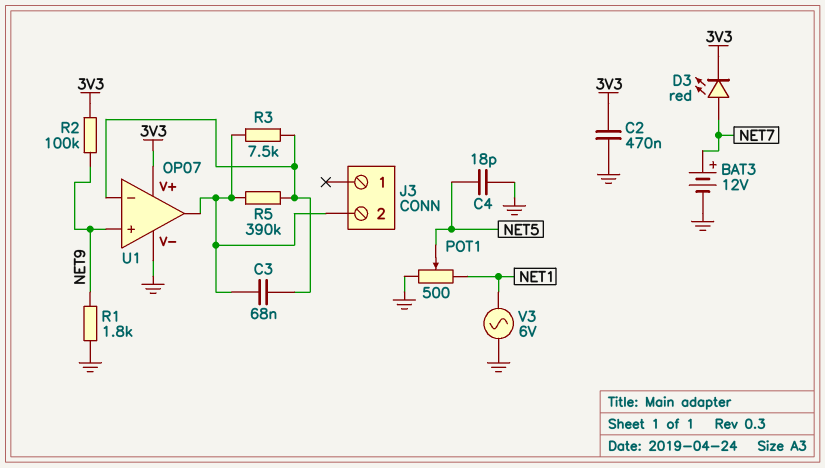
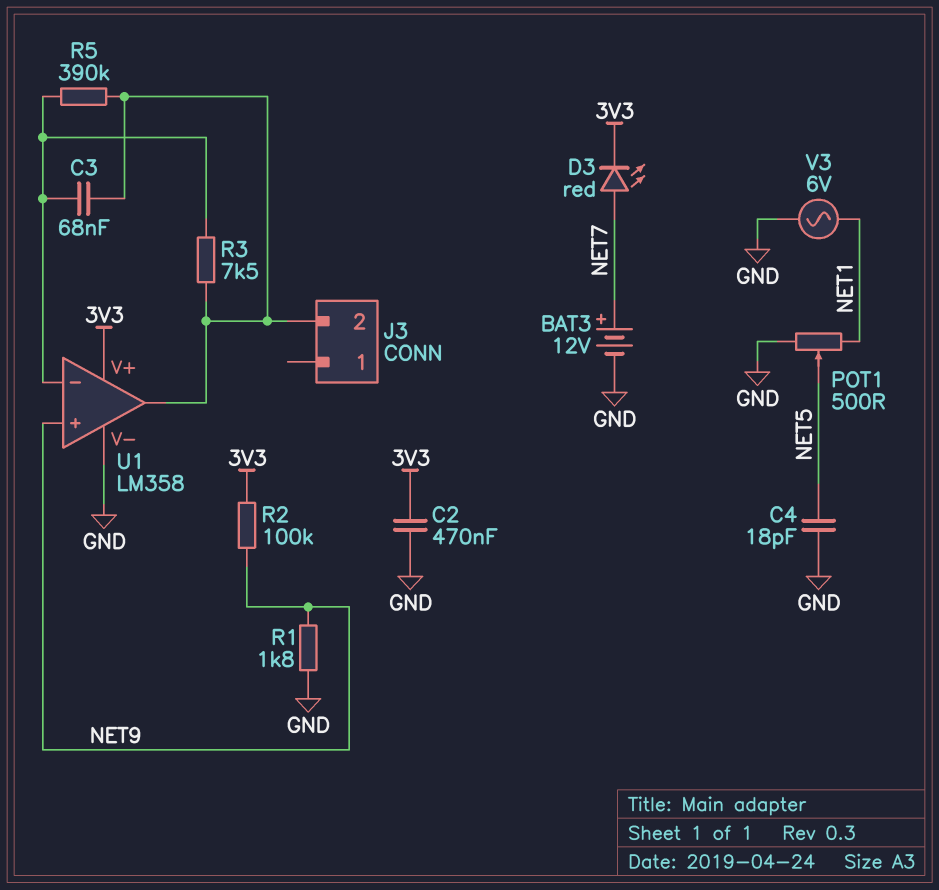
U1: OP07 -> LM358

